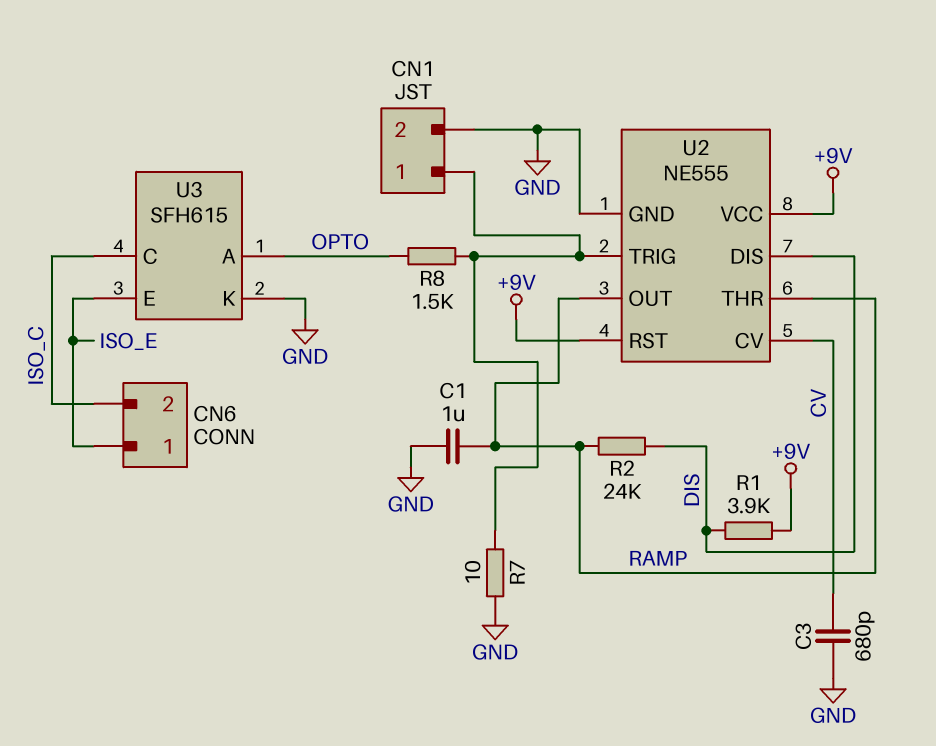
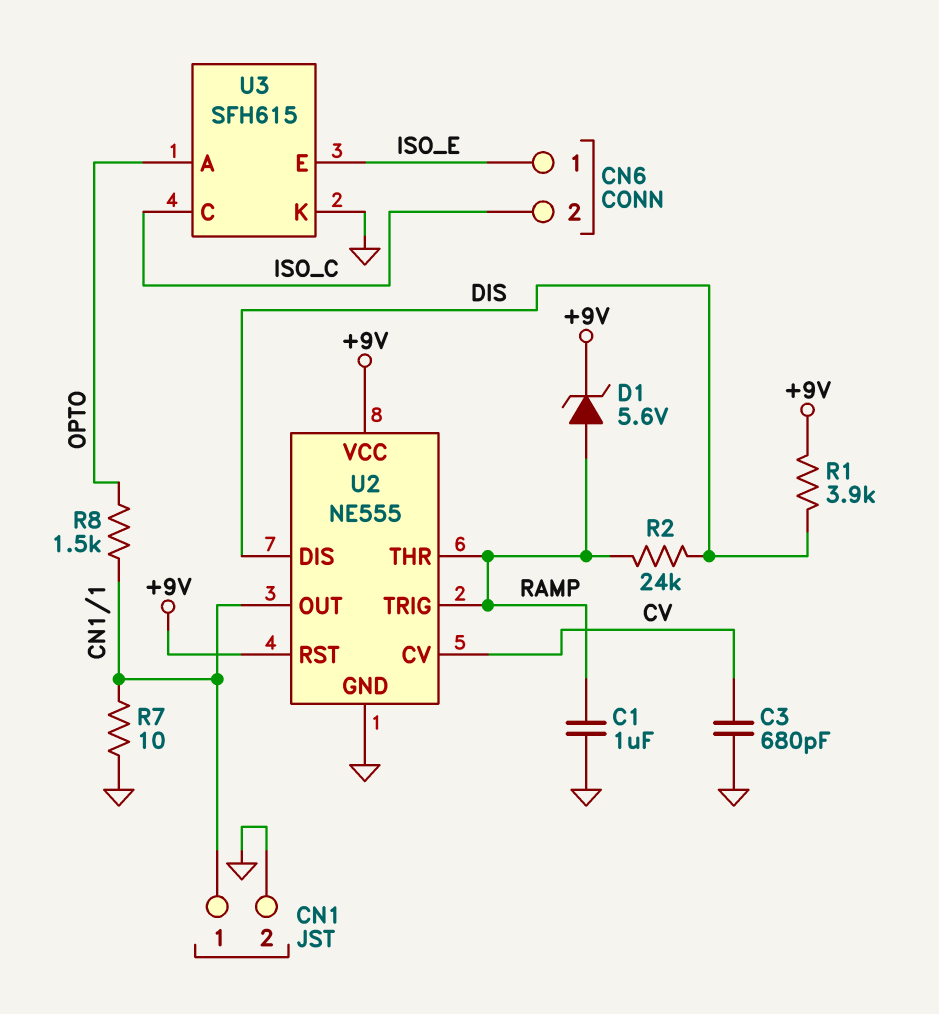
D1: none -> zener 5.6V (A RAMP, K +9V)
U2 pin OUT: RAMP -> CN1/1
U2 pin TRIG: CN1/1 -> RAMP

